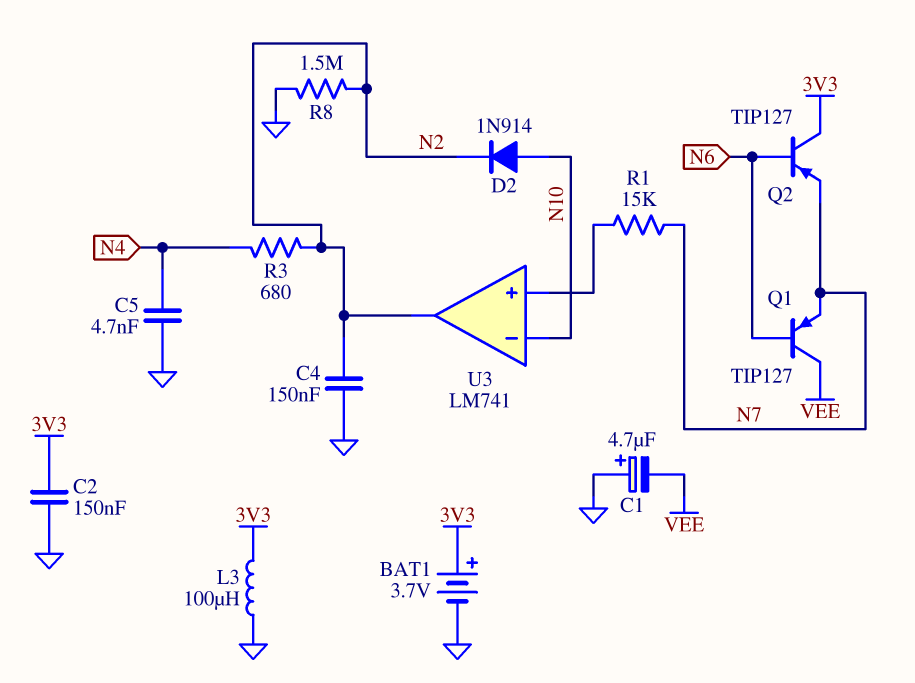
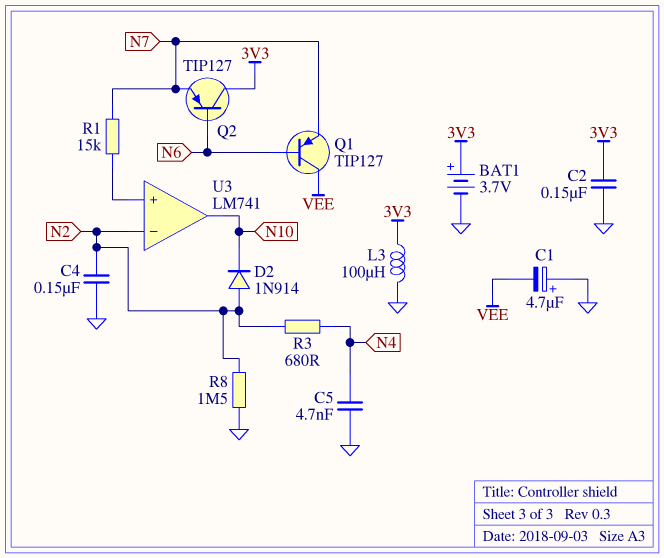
D2: diode 1N914 (A N10, K N2) -> diode 1N914 (A N2, K N10)
U3 pin in-: N10 -> N2
U3 pin out: N2 -> N10

